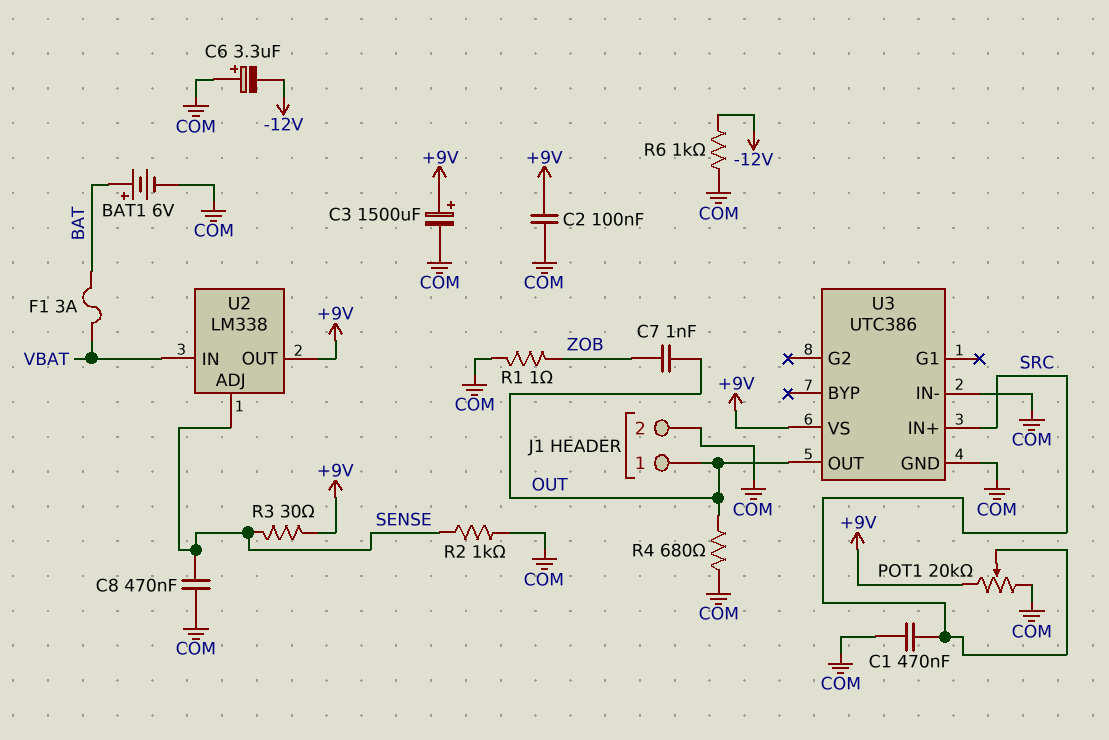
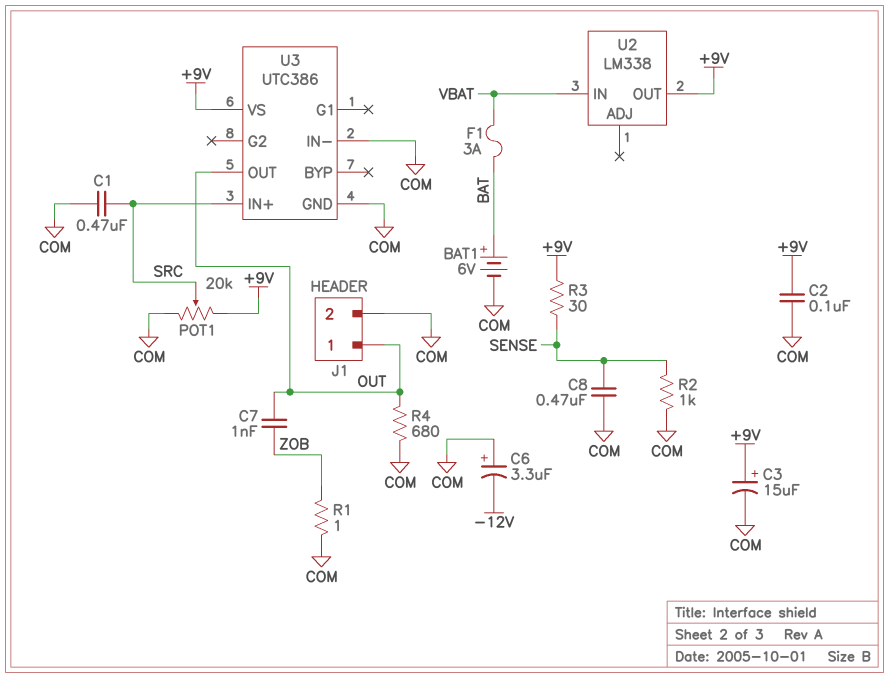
C3: 1500uF (plus +9V, minus COM) -> 15uF (plus +9V, minus COM)
R6: 1k (-12V, COM) -> none
U2 pin ADJ: SENSE -> none

